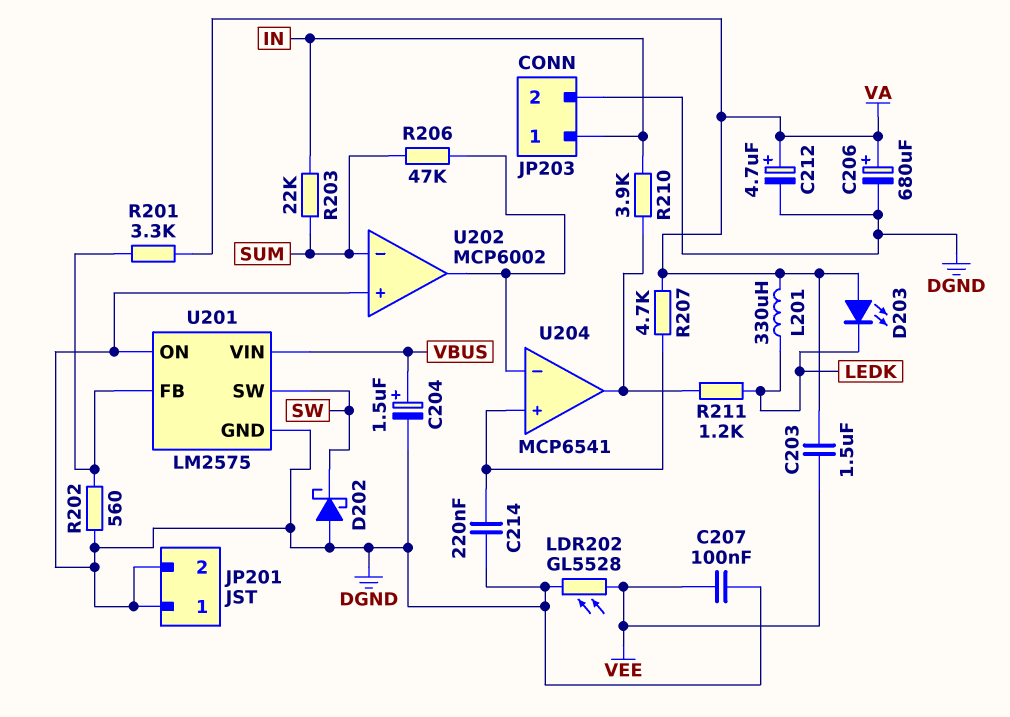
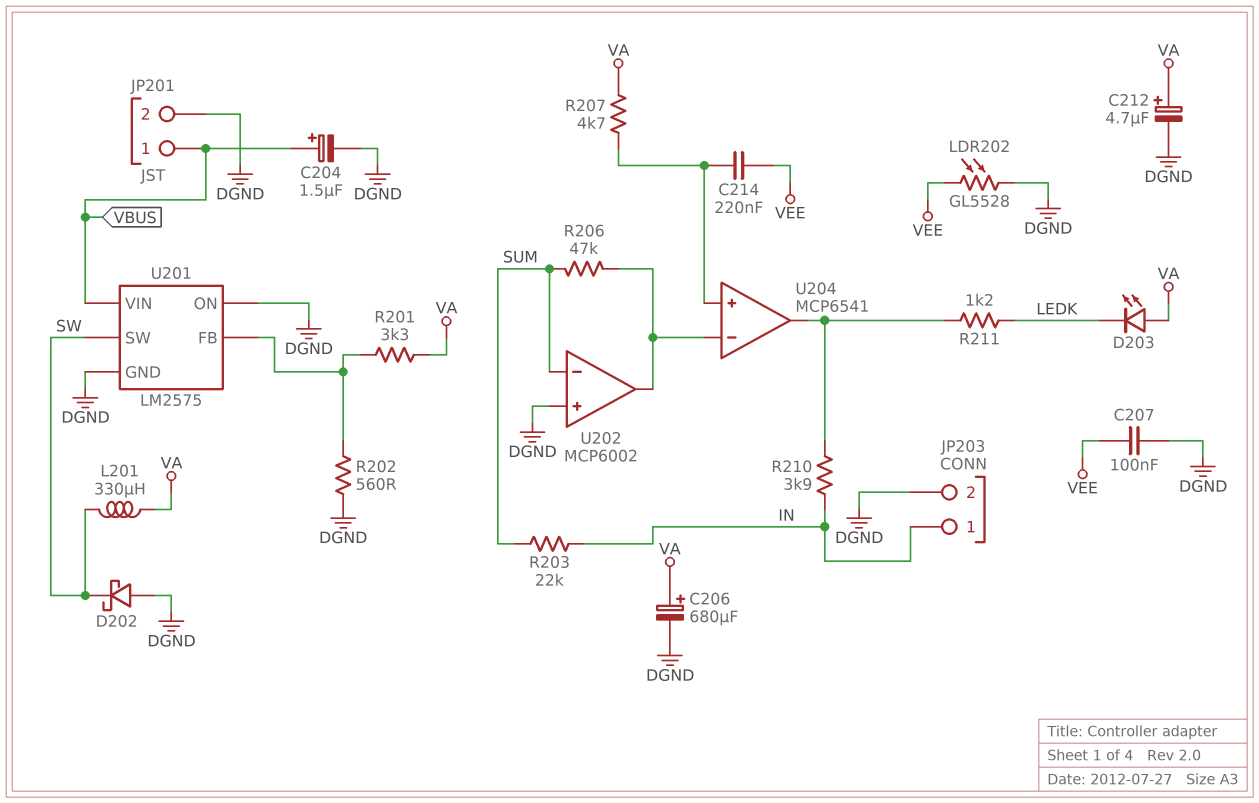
C203: 1.5uF (VA, VEE) -> none
C214: 220nF (DGND, U204/in+) -> 220nF (U204/in+, VEE)
JP201 pin 1: DGND -> VBUS
L201: 330uH (LEDK, VA) -> 330uH (SW, VA)

